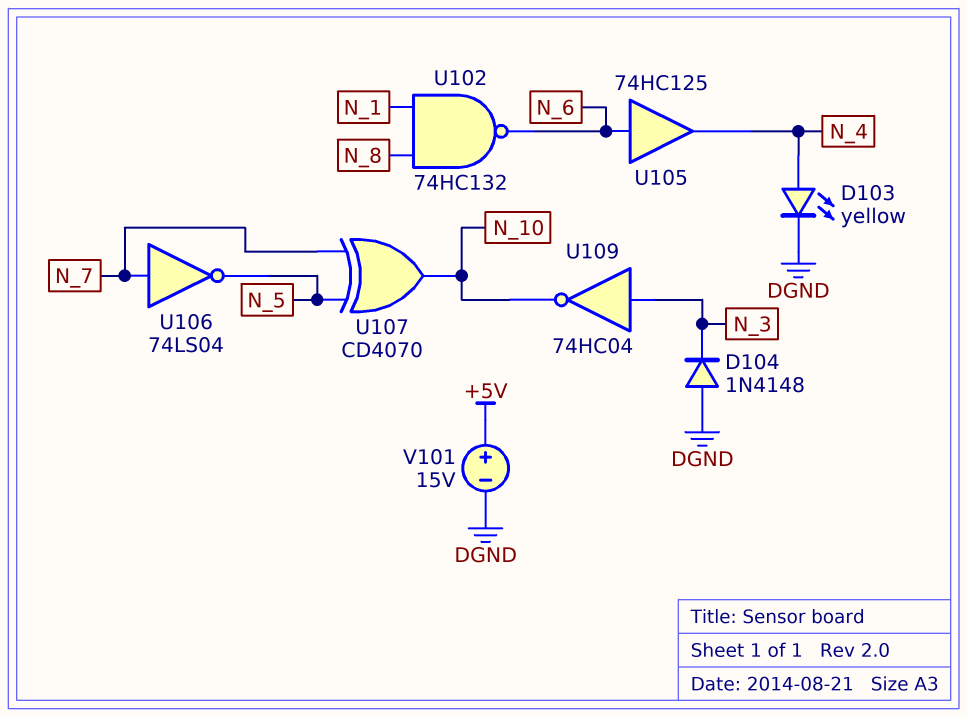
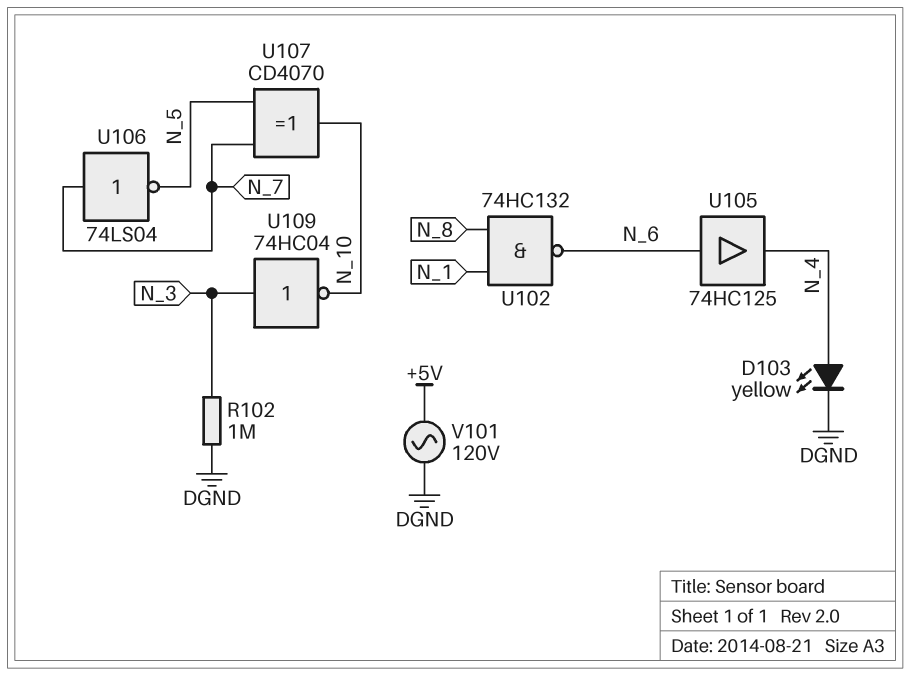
D104: diode 1N4148 (A DGND, K N_3) -> none
R102: none -> 1M (DGND, N_3)
V101: 15V (plus +5V, minus DGND) -> AC 120V (+5V, DGND)

